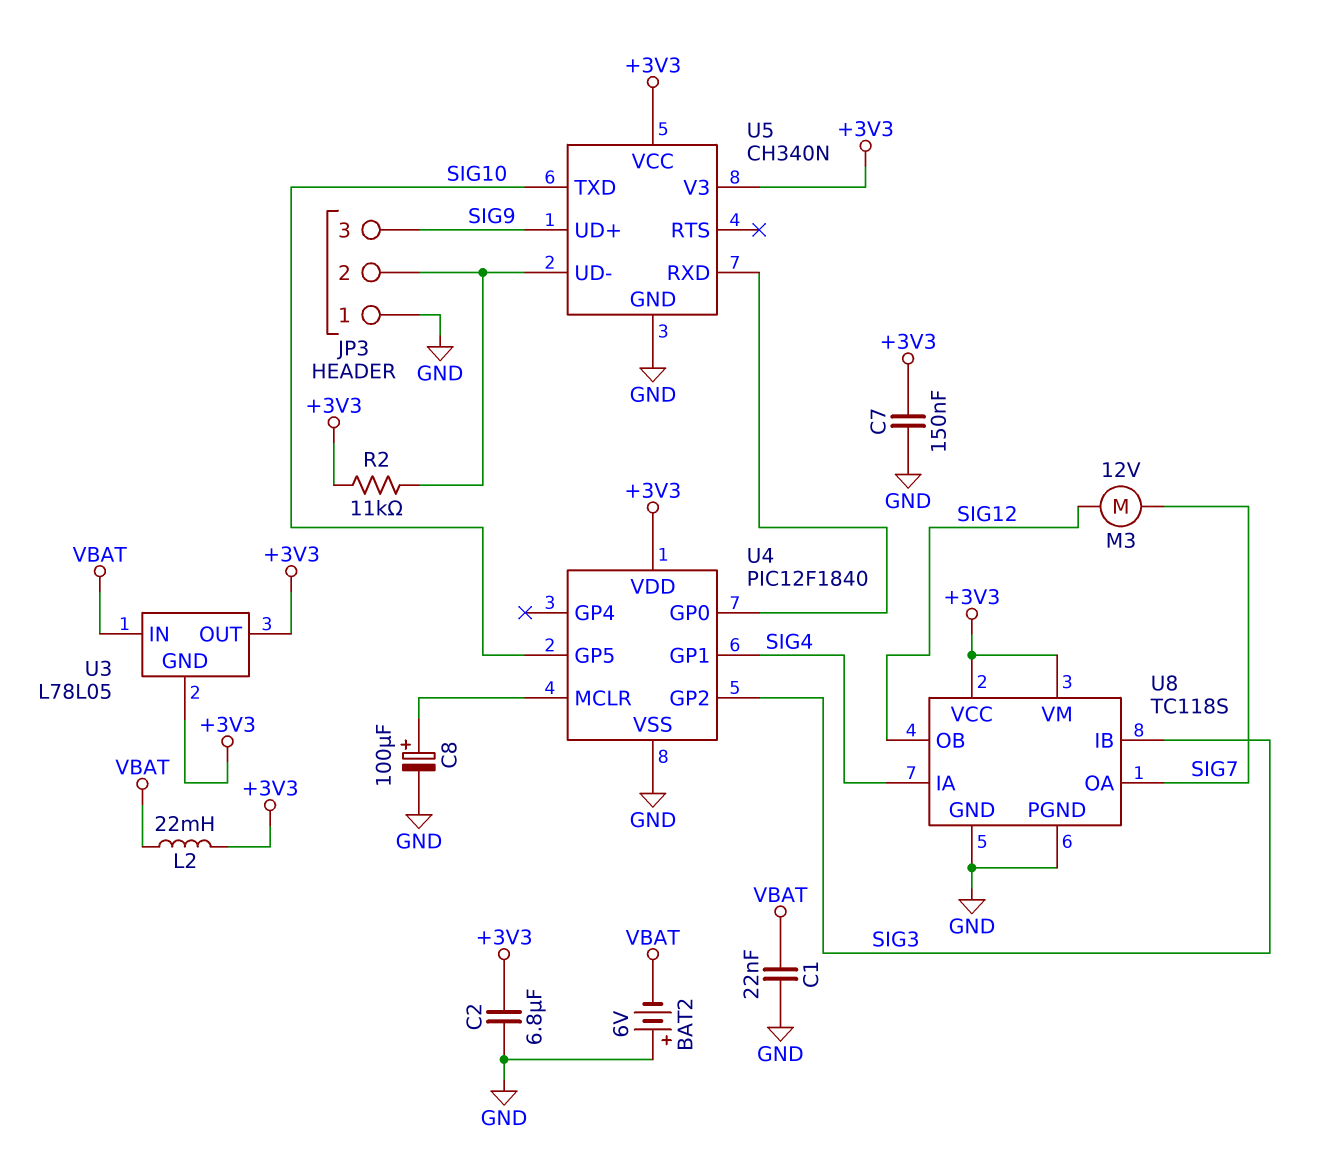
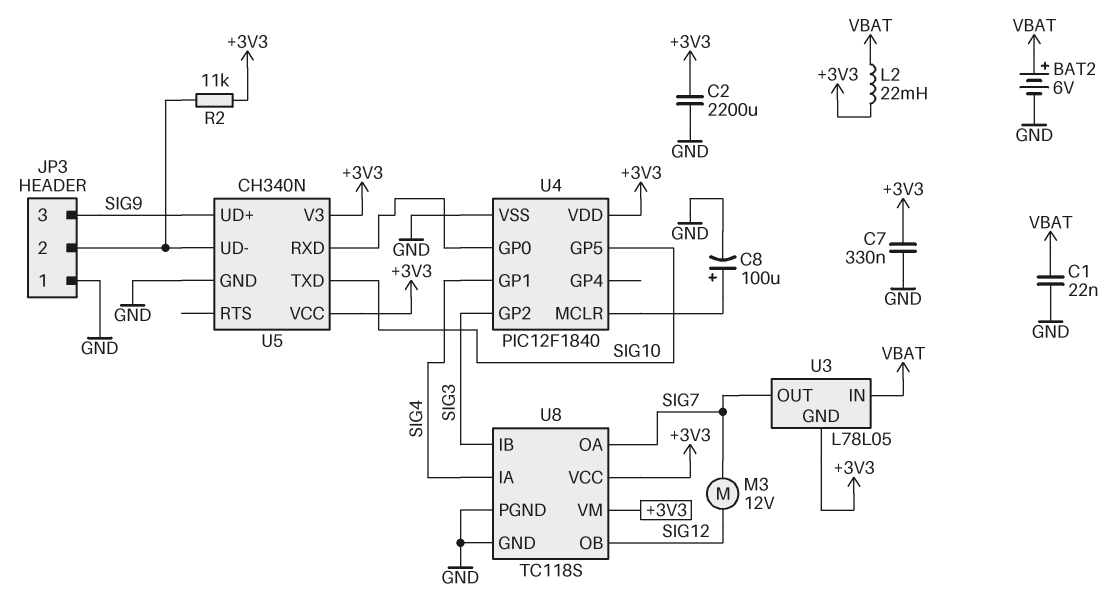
BAT2: 6V (plus GND, minus VBAT) -> 6V (plus VBAT, minus GND)
C2: 6.8uF (+3V3, GND) -> 2200uF (+3V3, GND)
C7: 150nF (+3V3, GND) -> 330nF (+3V3, GND)
U3 pin OUT: +3V3 -> SIG7

